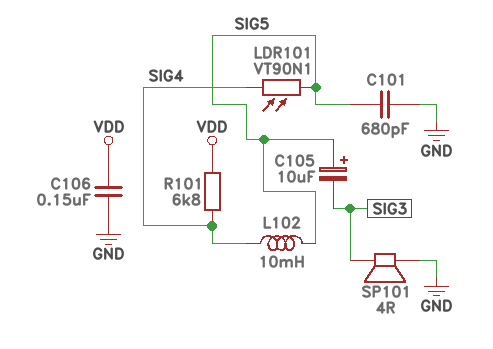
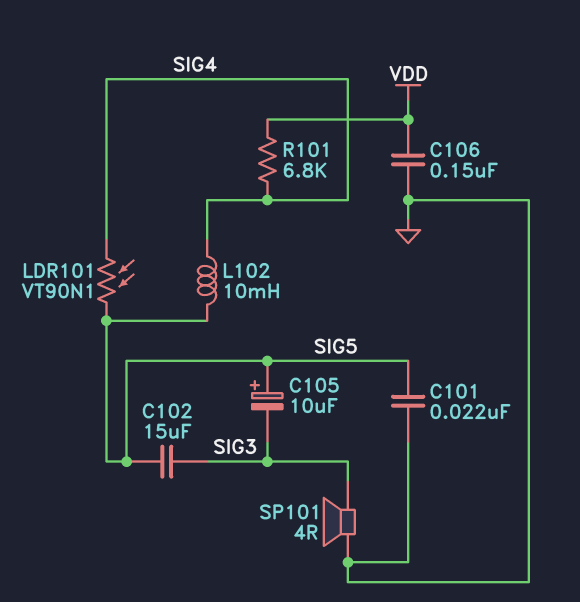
C101: 680pF (GND, SIG5) -> 22nF (GND, SIG5)
C102: none -> 15uF (SIG3, SIG5)

